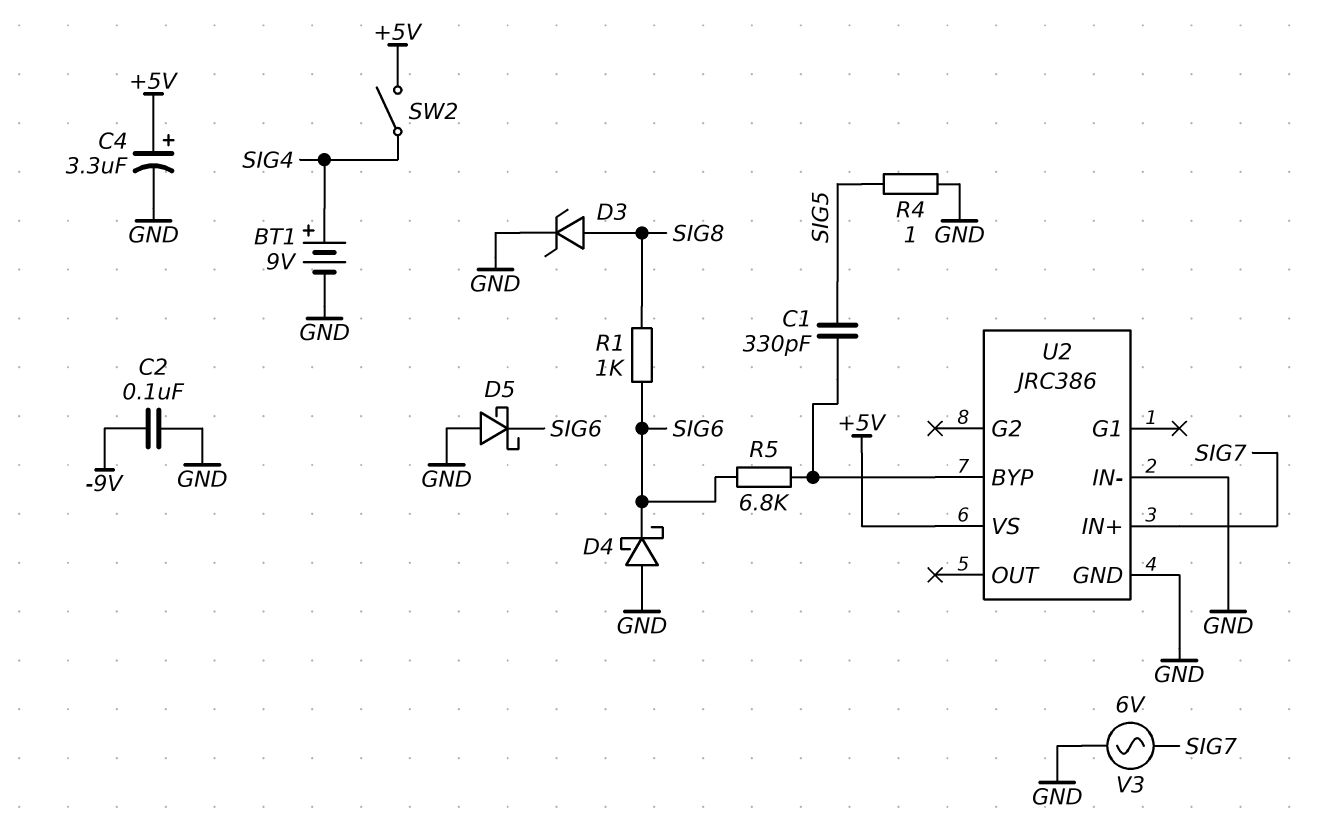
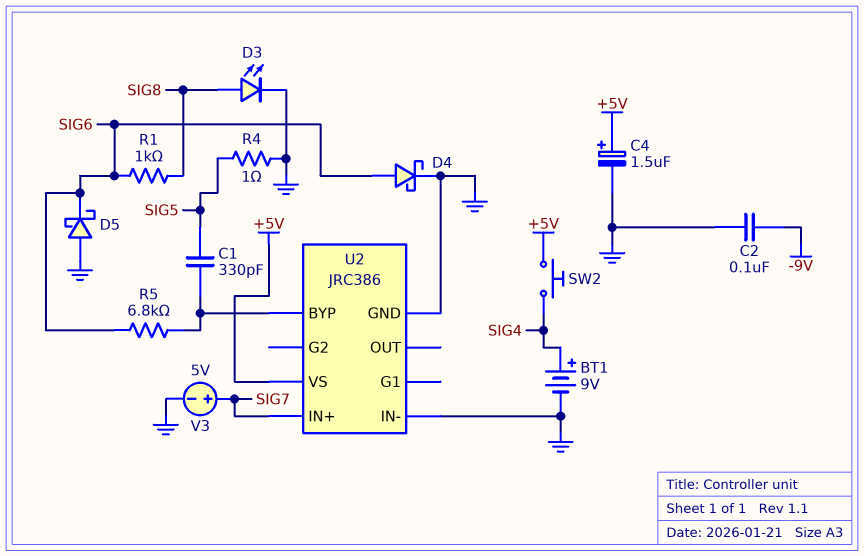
C4: 3.3uF (plus +5V, minus GND) -> 1.5uF (plus +5V, minus GND)
D3: zener (A SIG8, K GND) -> LED (A SIG8, K GND)
D4: schottky (A GND, K SIG6) -> schottky (A SIG6, K GND)
SW2: switch (+5V, SIG4) -> button (+5V, SIG4)
V3: AC 6V (GND, SIG7) -> 5V (plus SIG7, minus GND)

